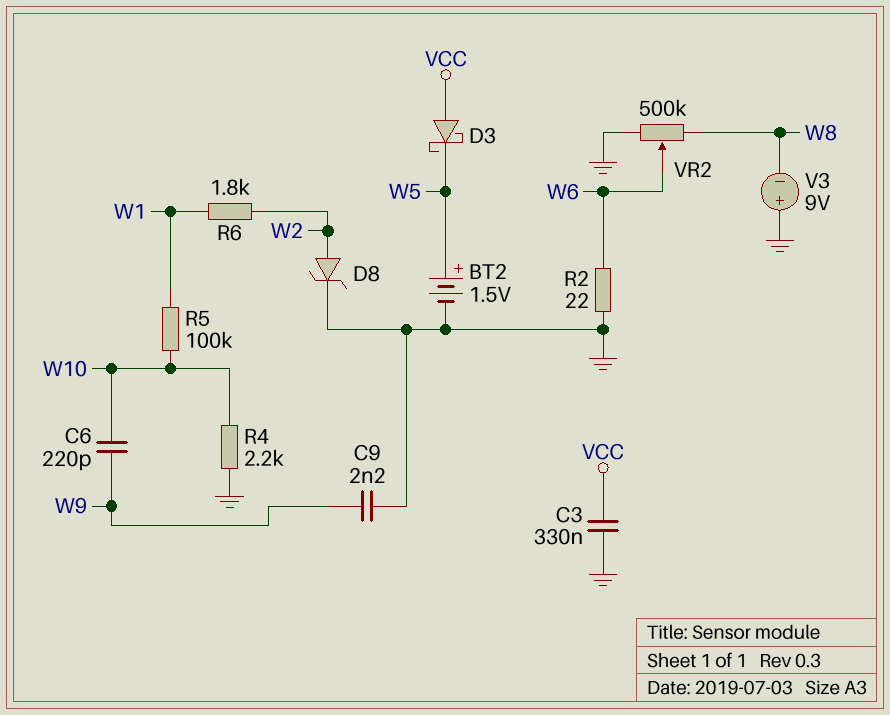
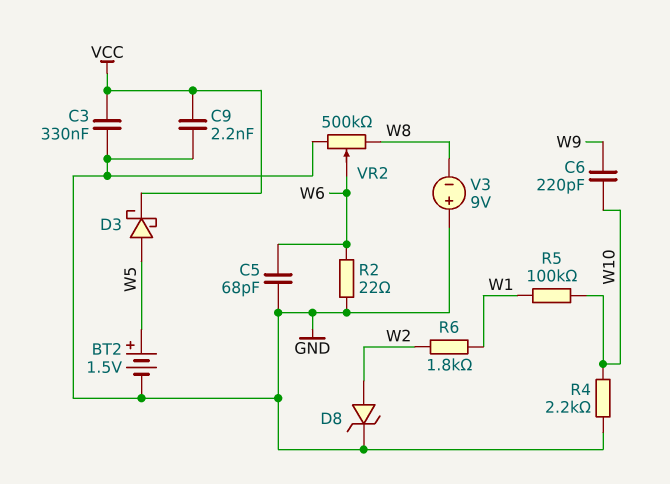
C5: none -> 68pF (GND, W6)
C9: 2.2nF (GND, W9) -> 2.2nF (GND, VCC)
D3: schottky (A VCC, K W5) -> schottky (A W5, K VCC)

